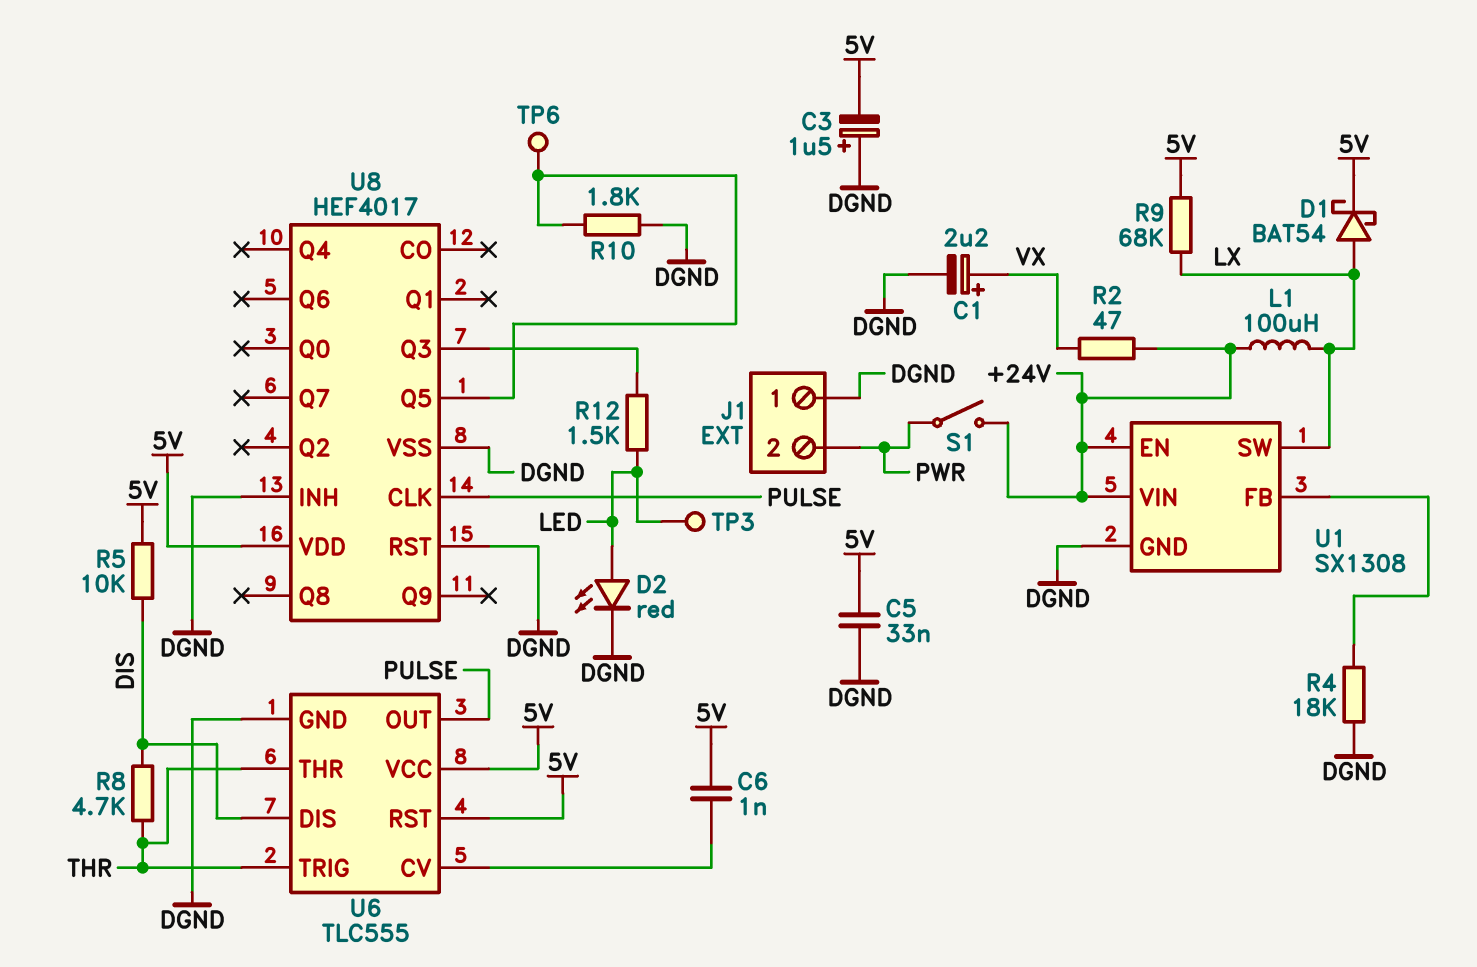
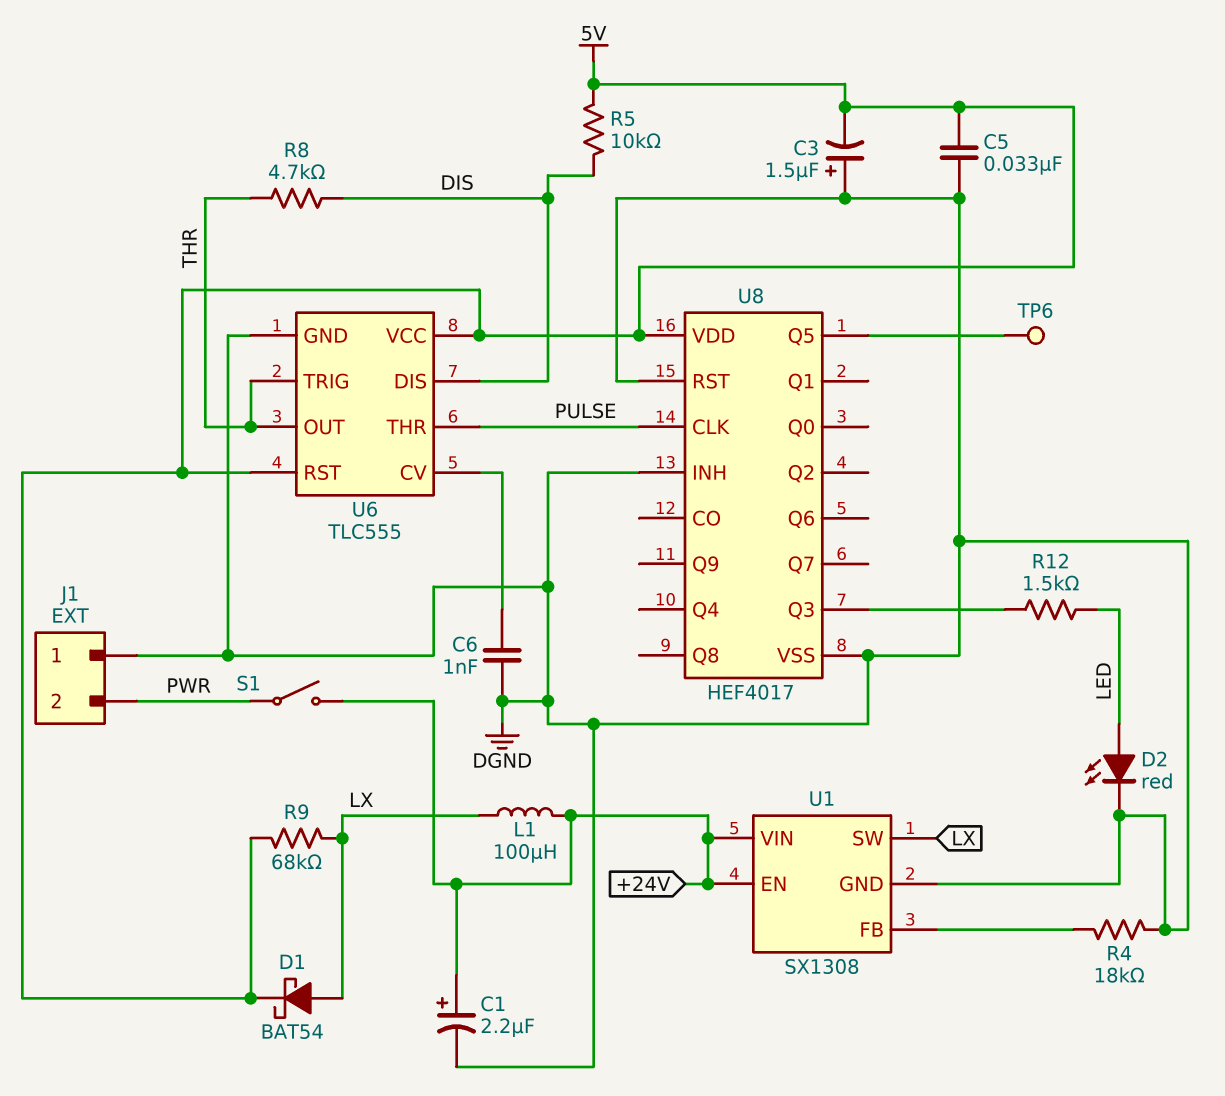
C1: 2.2uF (plus VX, minus DGND) -> 2.2uF (plus +24V, minus DGND)
C6: 1nF (5V, U6/CV) -> 1nF (DGND, U6/CV)
R2: 47 (+24V, VX) -> none
R10: 1.8k (DGND, U8/Q5) -> none
TP3: test point (LED) -> none
U6 pin OUT: PULSE -> THR
U6 pin THR: THR -> PULSE

